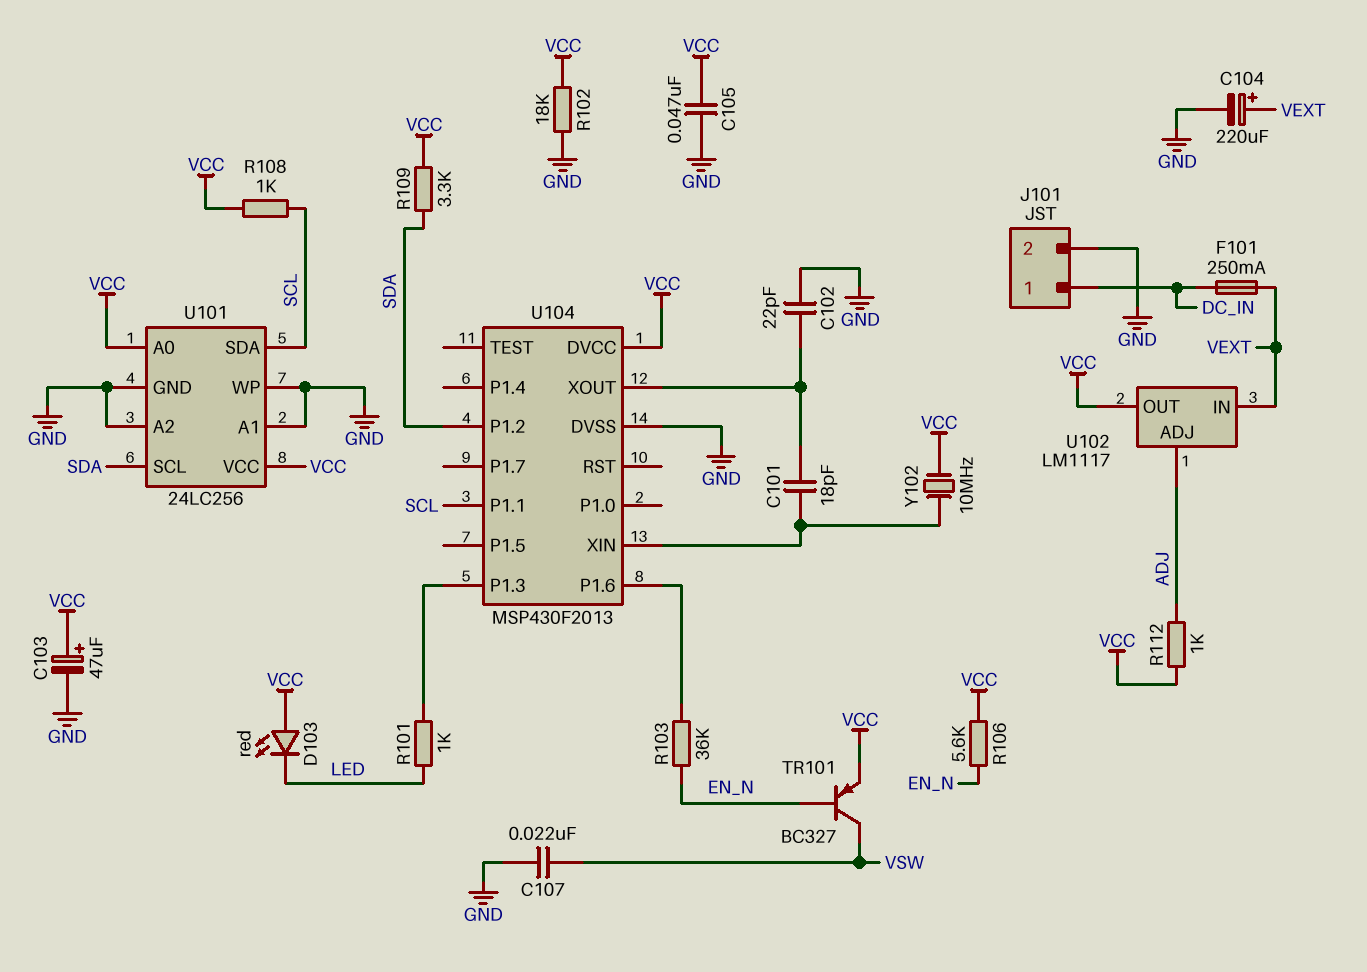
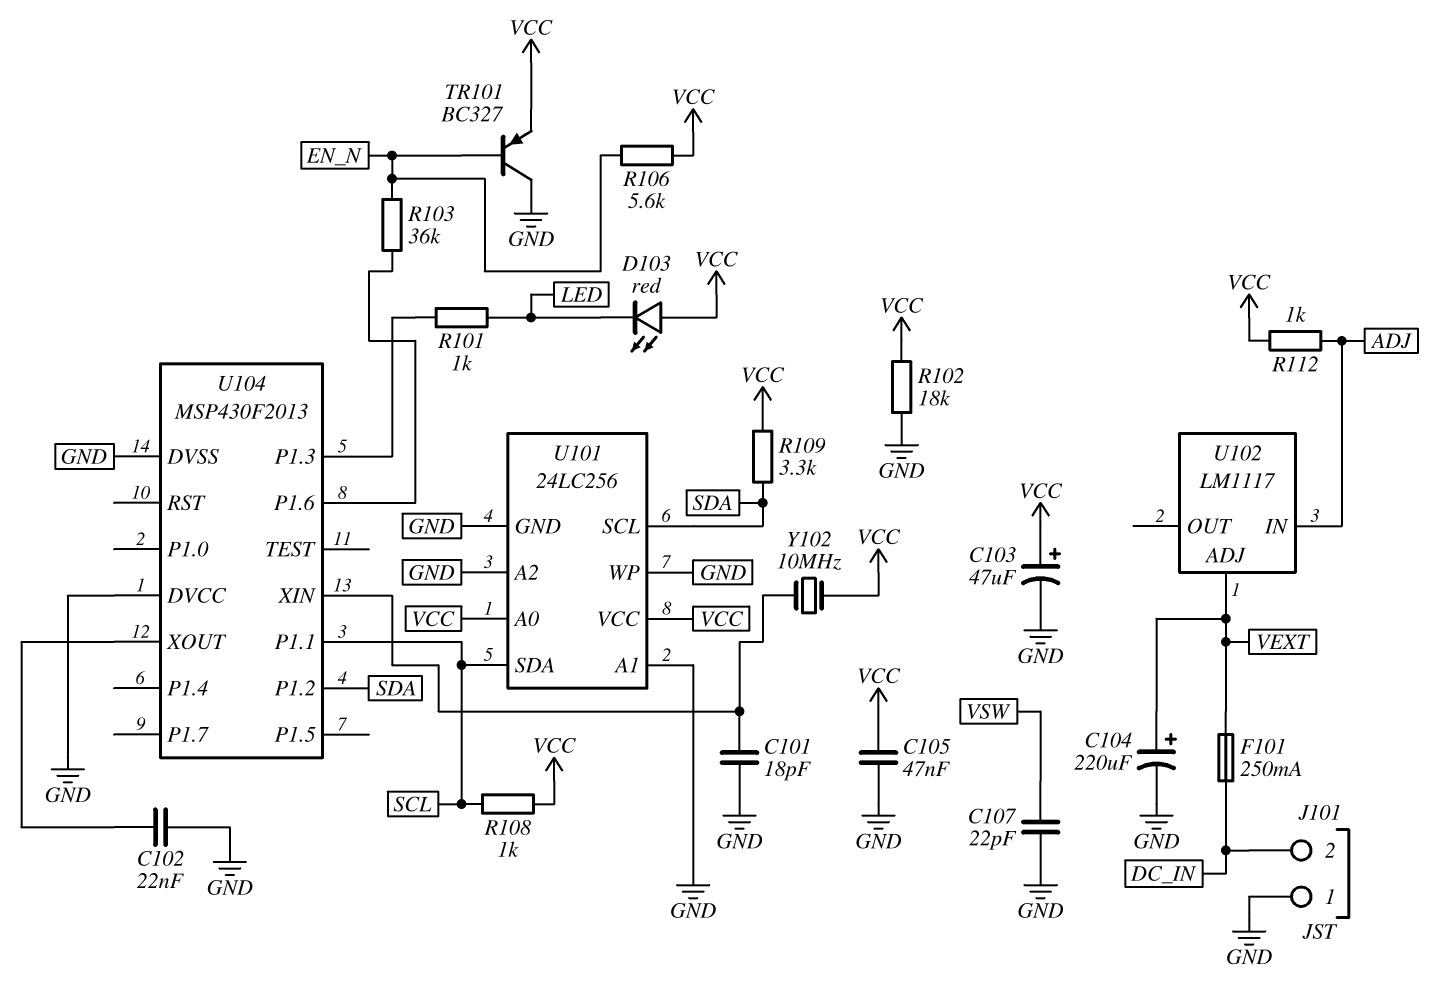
C101: 18pF (U104/XIN, U104/XOUT) -> 18pF (GND, U104/XIN)
C102: 22pF (GND, U104/XOUT) -> 22nF (GND, U104/XOUT)
C107: 22nF (GND, VSW) -> 22pF (GND, VSW)
J101 pin 1: DC_IN -> GND
J101 pin 2: GND -> DC_IN
TR101: PNP BC327 (B EN_N, C VSW, E VCC) -> PNP BC327 (B EN_N, C GND, E VCC)
U102 pin ADJ: ADJ -> VEXT
U102 pin IN: VEXT -> ADJ
U102 pin OUT: VCC -> none
U104 pin DVCC: VCC -> GND

